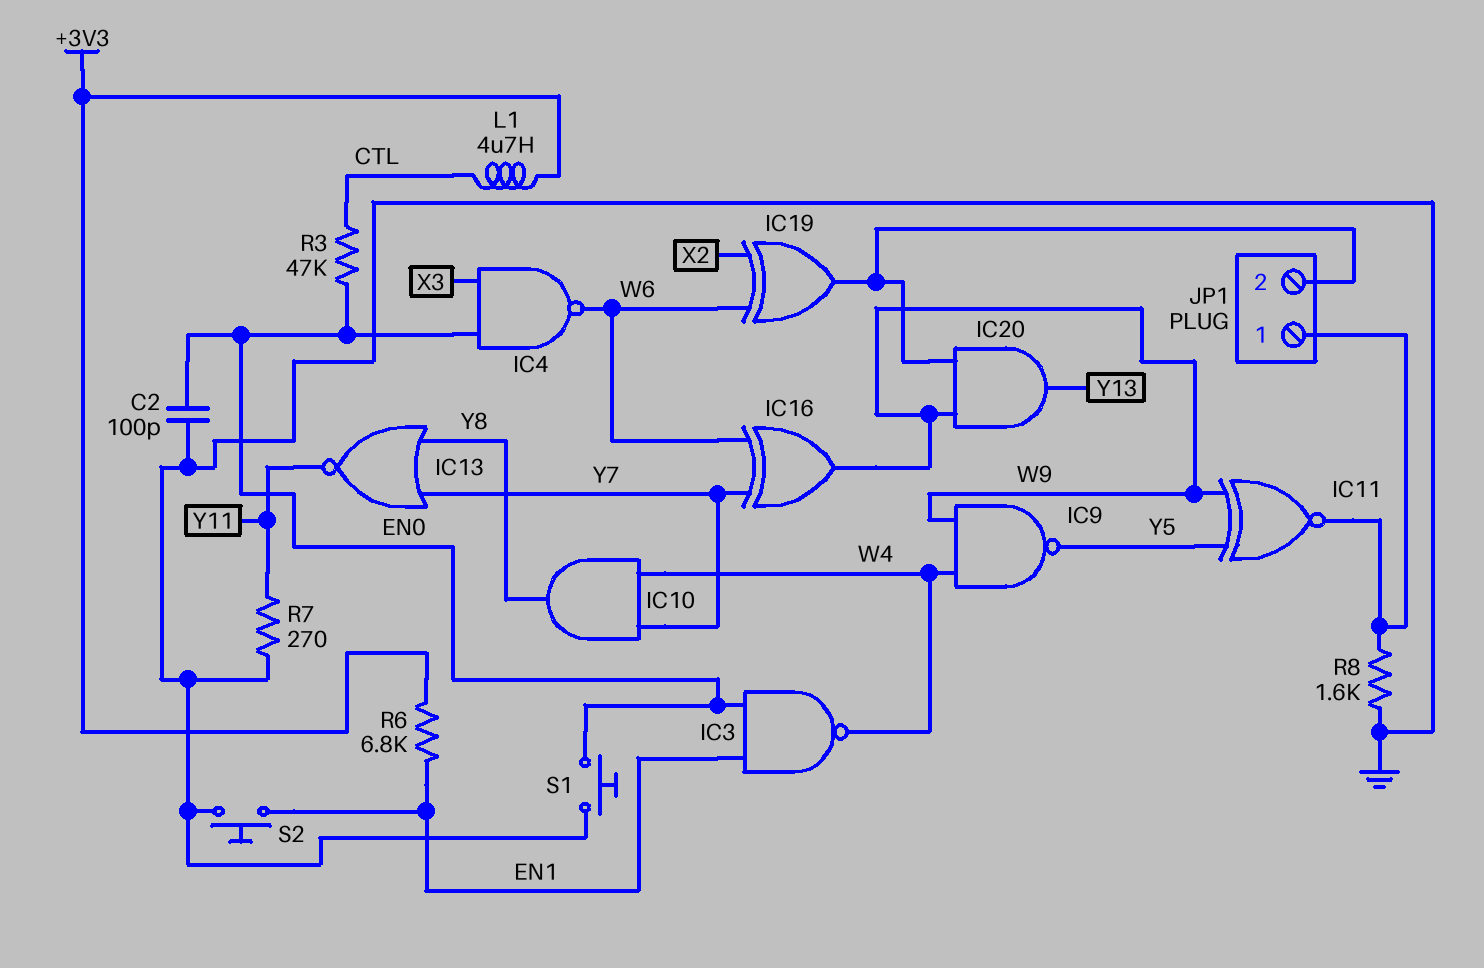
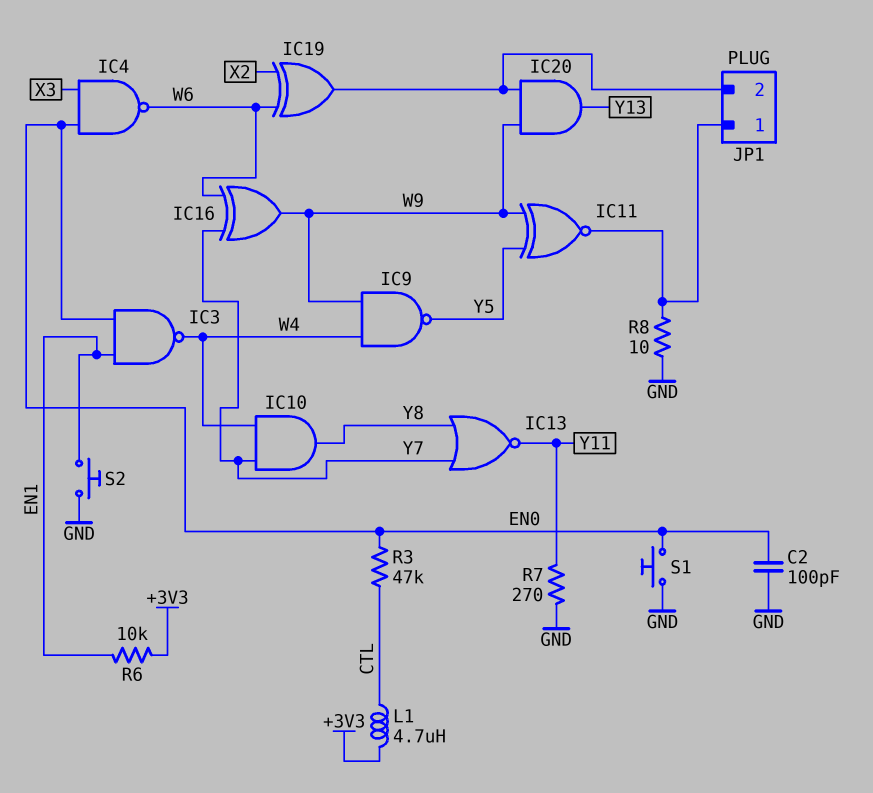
R6: 6.8k (+3V3, EN1) -> 10k (+3V3, EN1)
R8: 1.6k (GND, JP1/1) -> 10 (GND, JP1/1)

